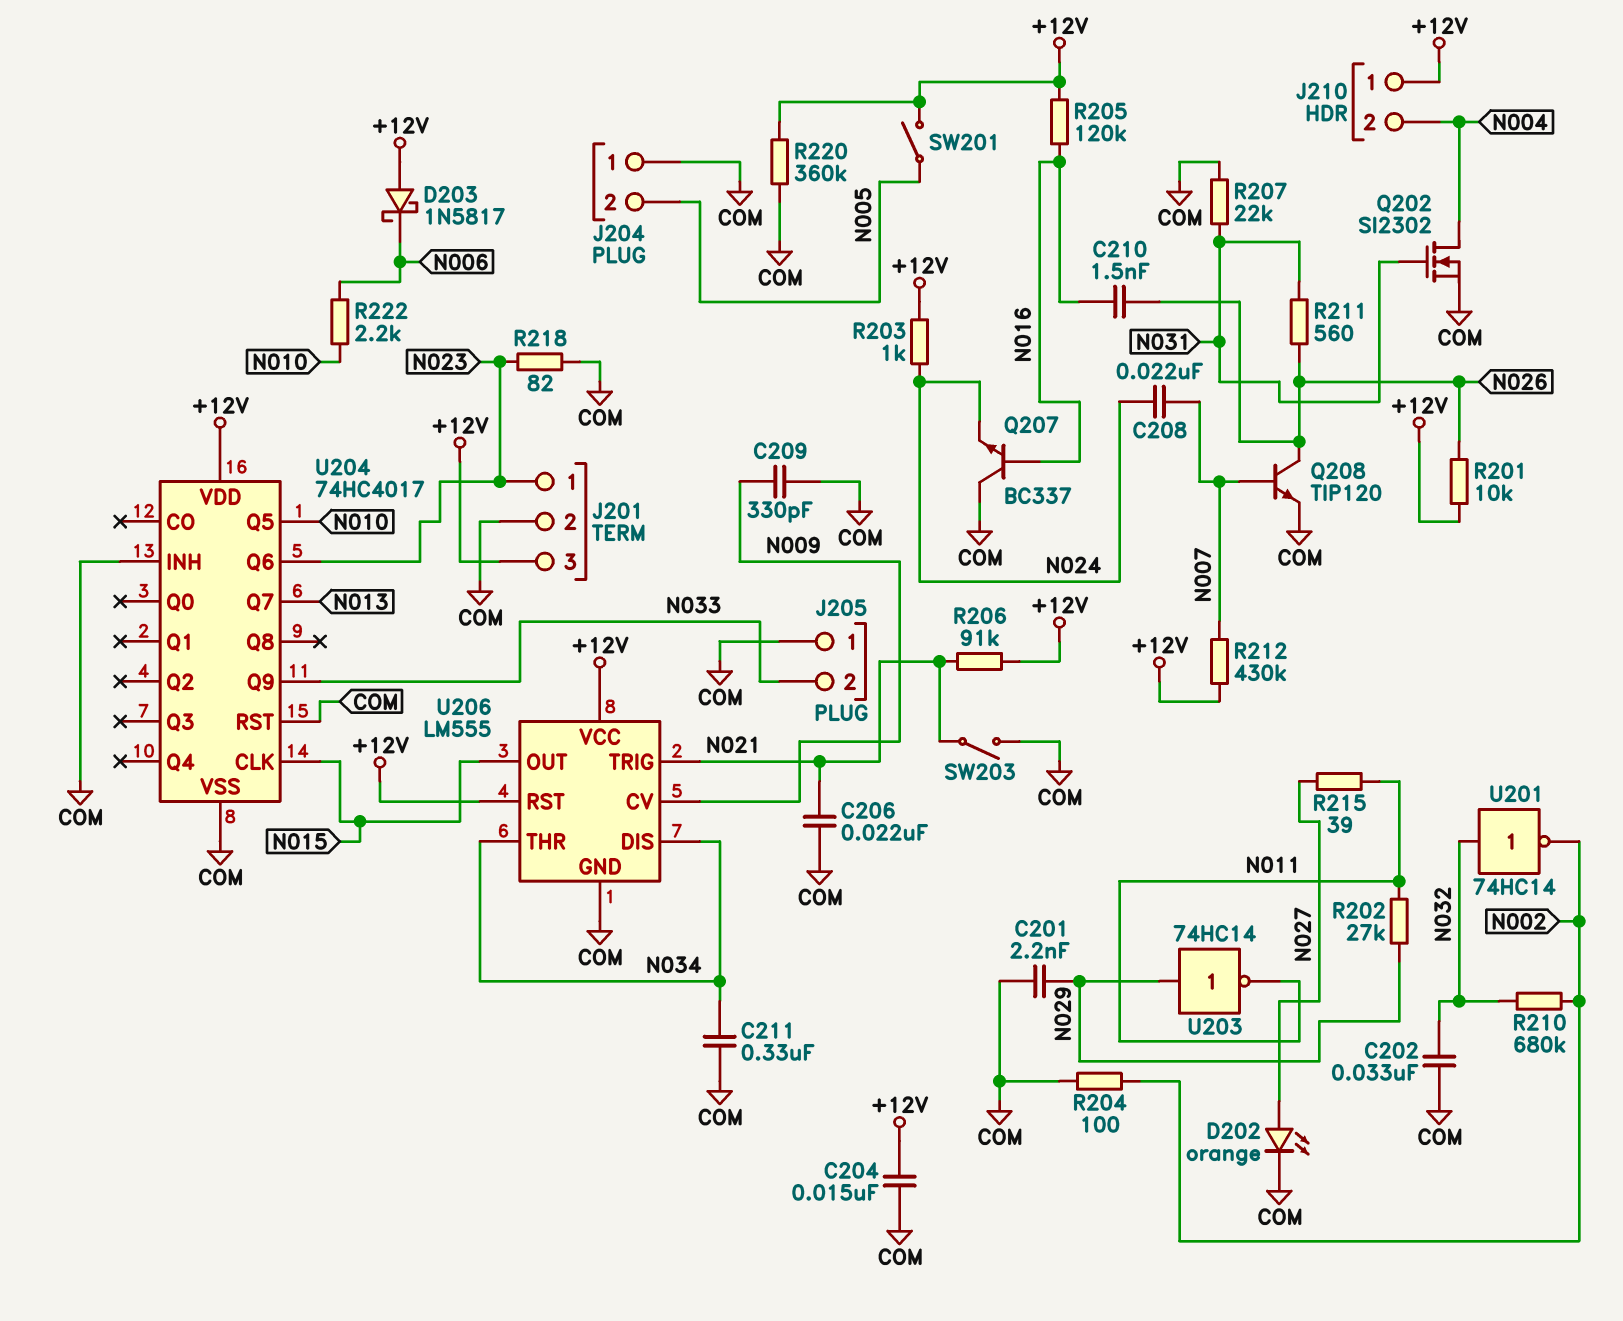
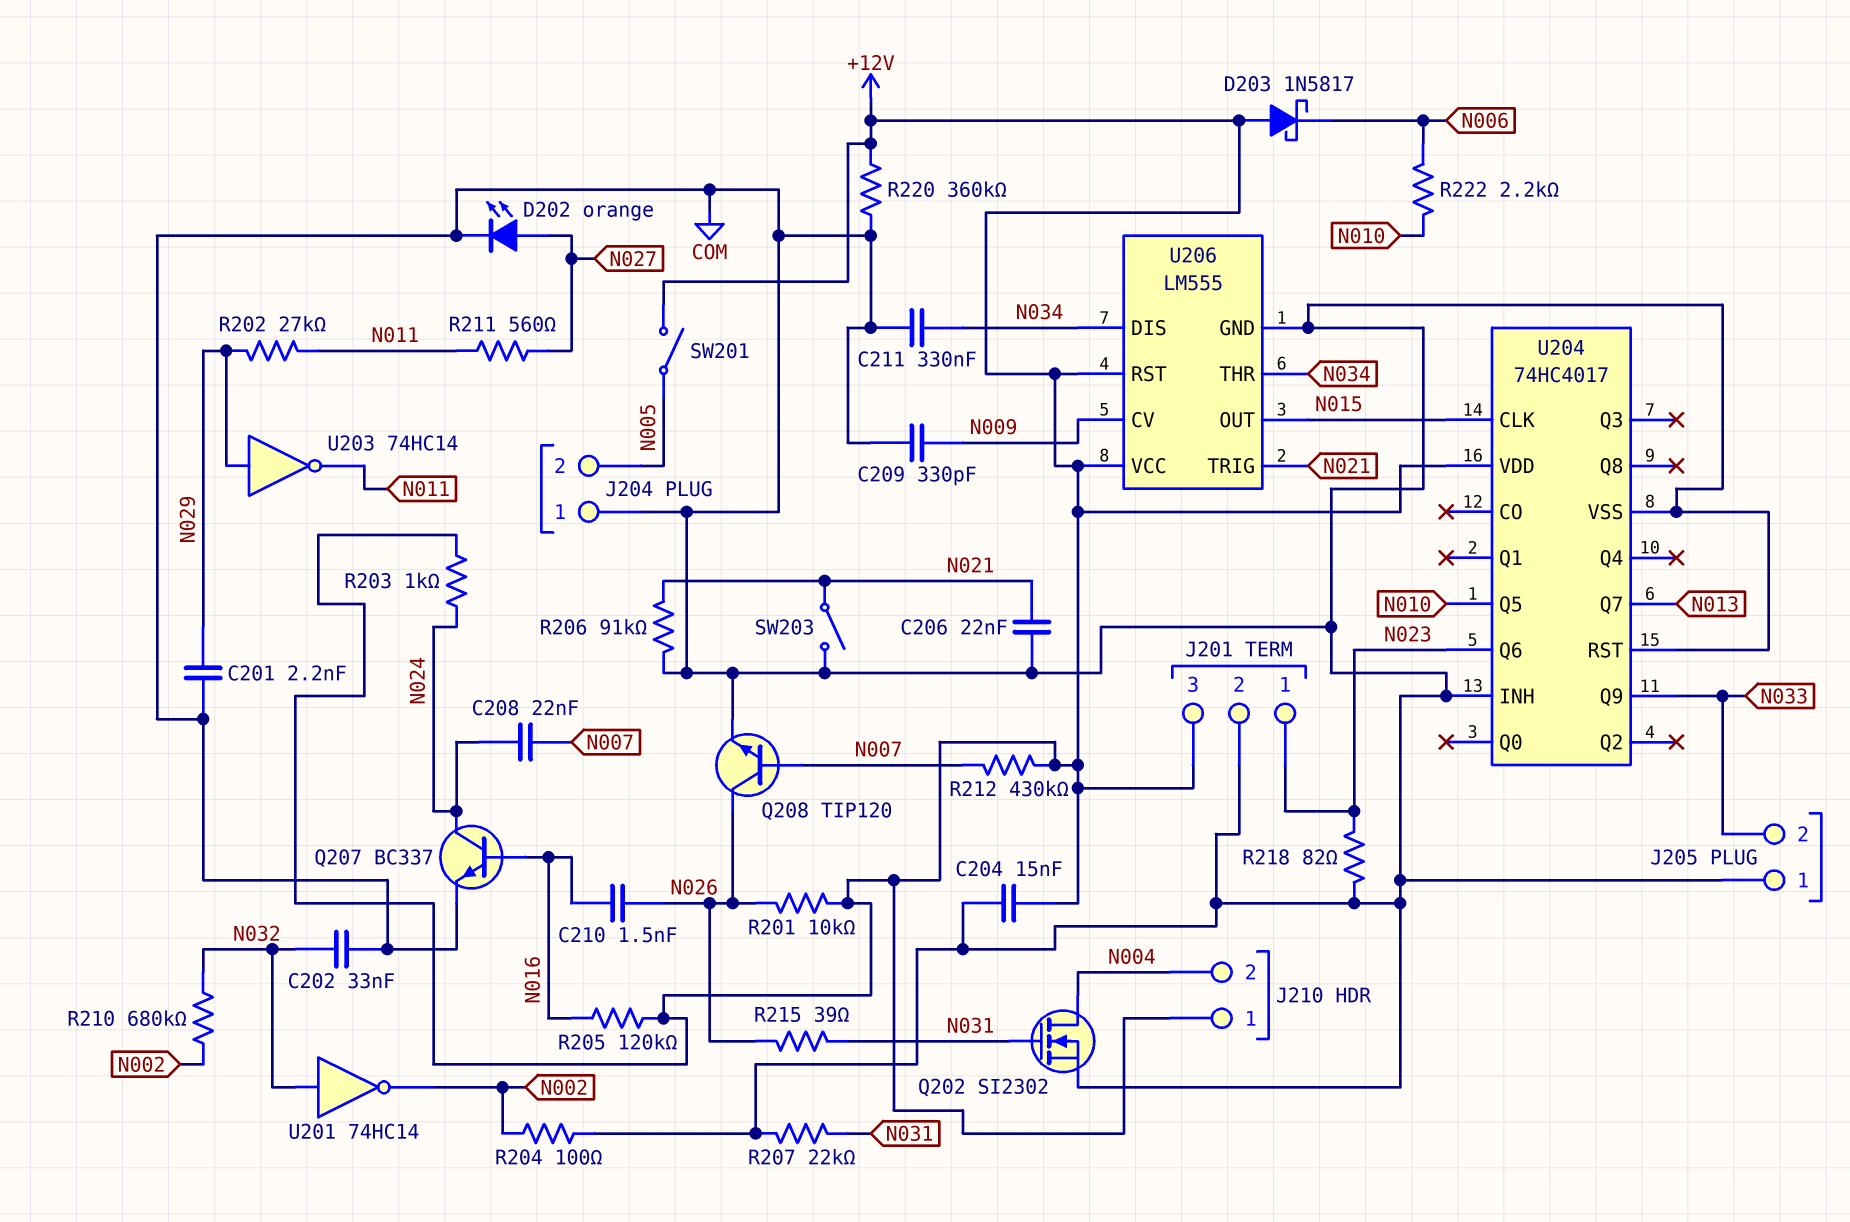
Q207: NPN BC337 (B N016, C COM, E N024) -> NPN BC337 (B N016, C N024, E COM)
R206: 91k (+12V, N021) -> 91k (COM, N021)
R211: 560 (N026, N031) -> 560 (N011, N027)
R215: 39 (N011, N027) -> 39 (N026, N031)

